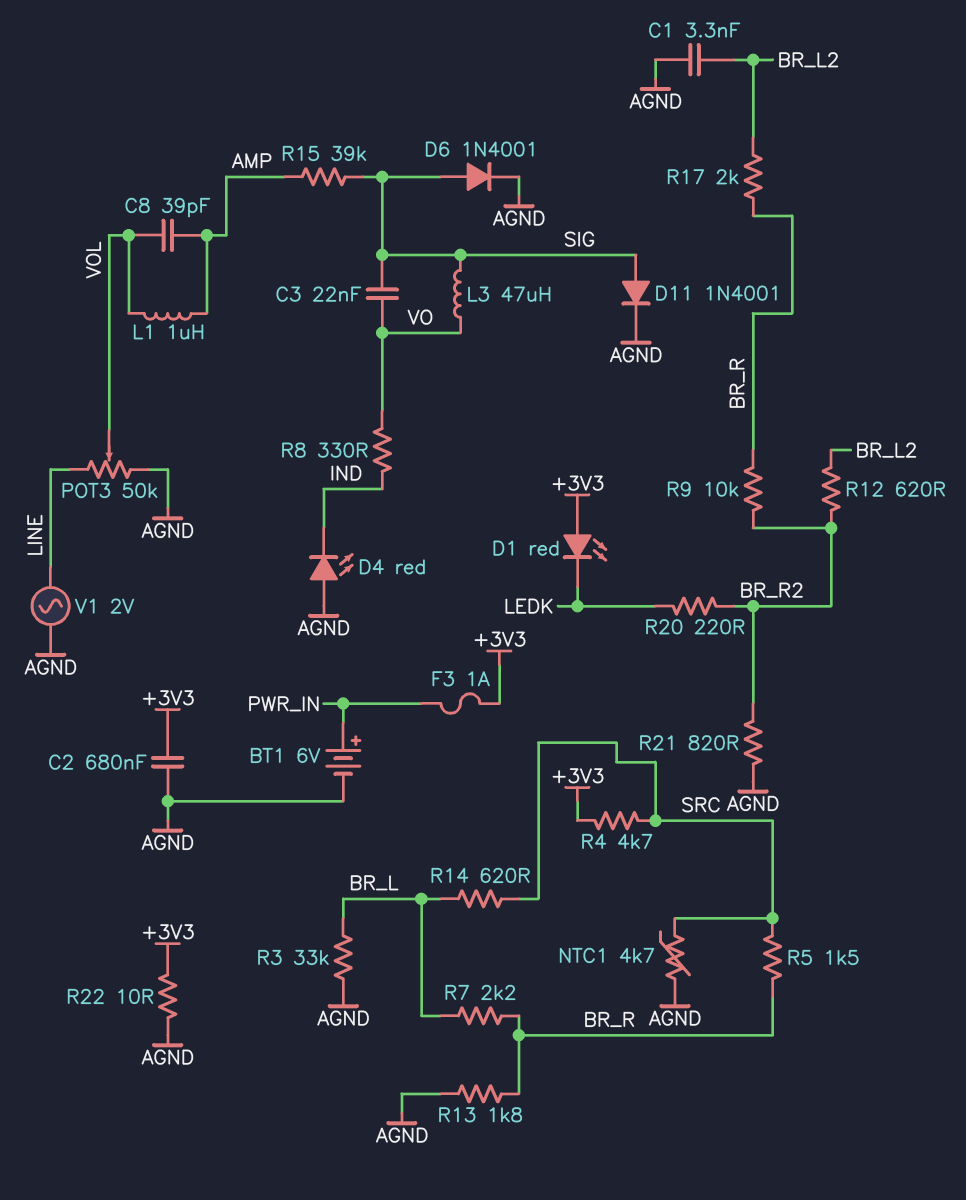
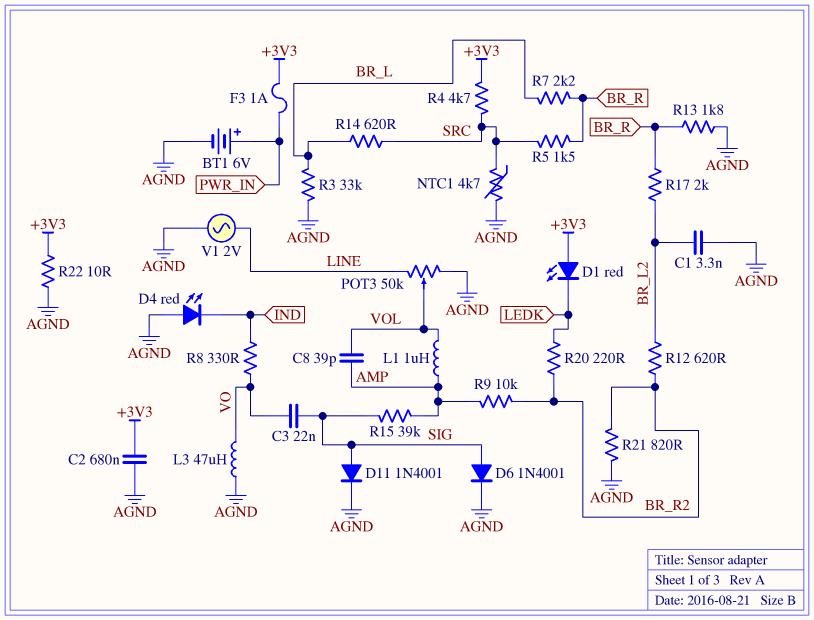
L3: 47uH (SIG, VO) -> 47uH (AGND, VO)
R9: 10k (BR_R, BR_R2) -> 10k (AMP, BR_R2)

